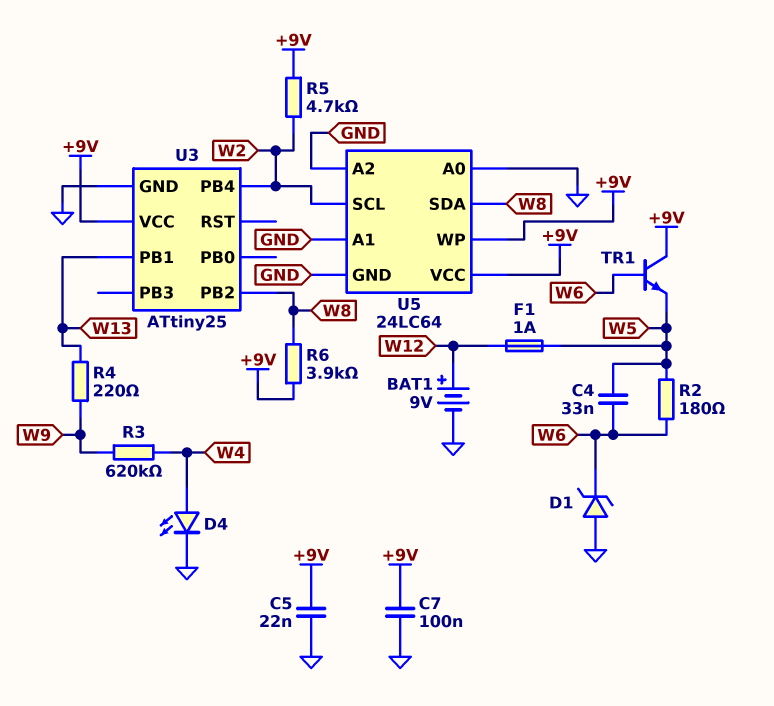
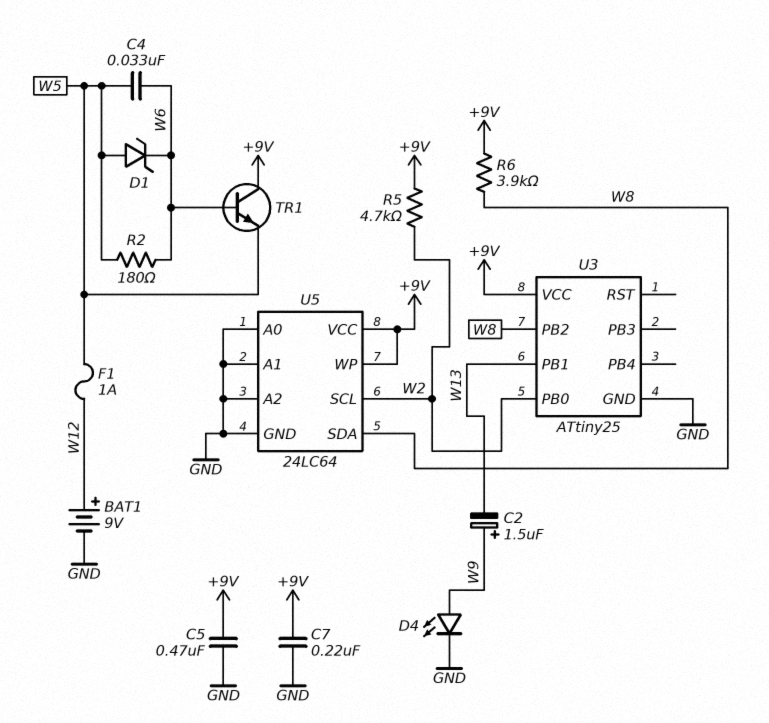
C2: none -> 1.5uF (plus W9, minus W13)
C5: 22nF (+9V, GND) -> 470nF (+9V, GND)
C7: 100nF (+9V, GND) -> 220nF (+9V, GND)
D1: zener (A GND, K W6) -> zener (A W5, K W6)
D4: LED (A W4, K GND) -> LED (A W9, K GND)
R3: 620k (W4, W9) -> none
R4: 220 (W9, W13) -> none
U3 pin PB0: none -> W2
U3 pin PB4: W2 -> none

